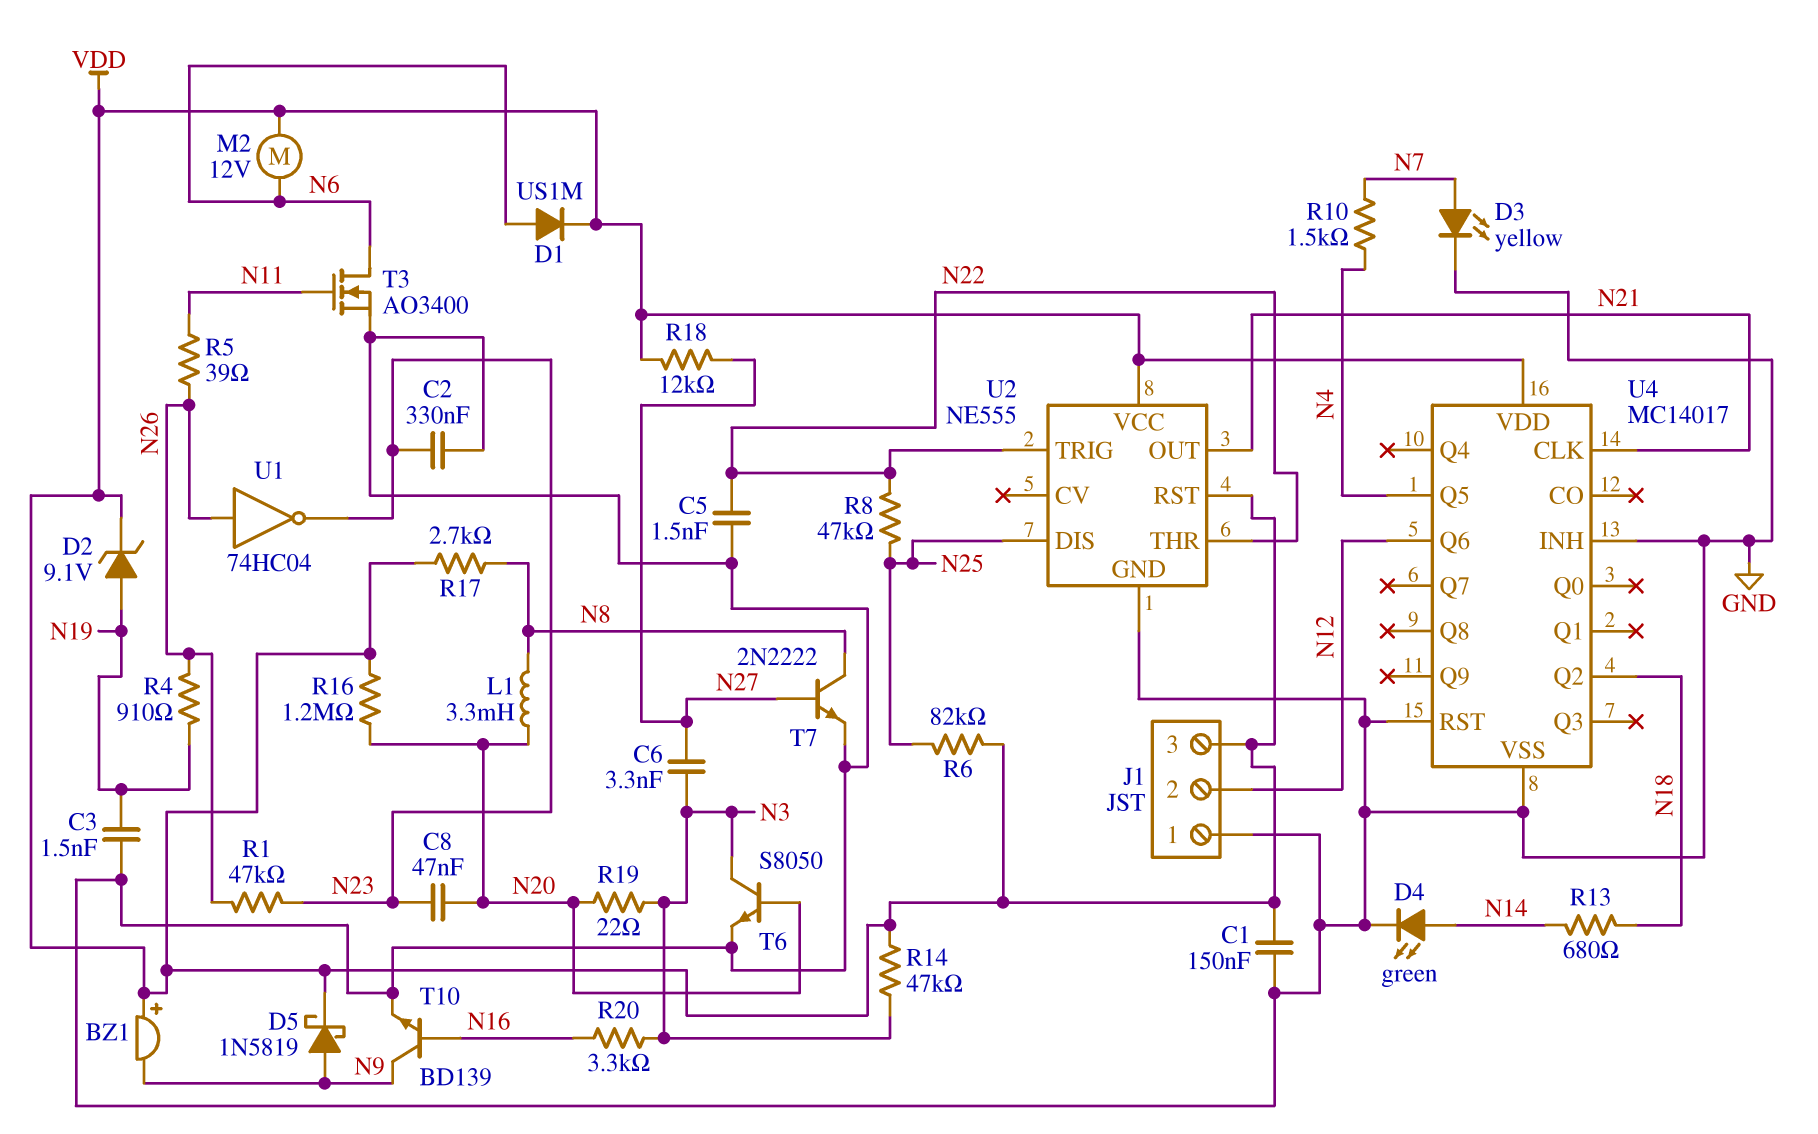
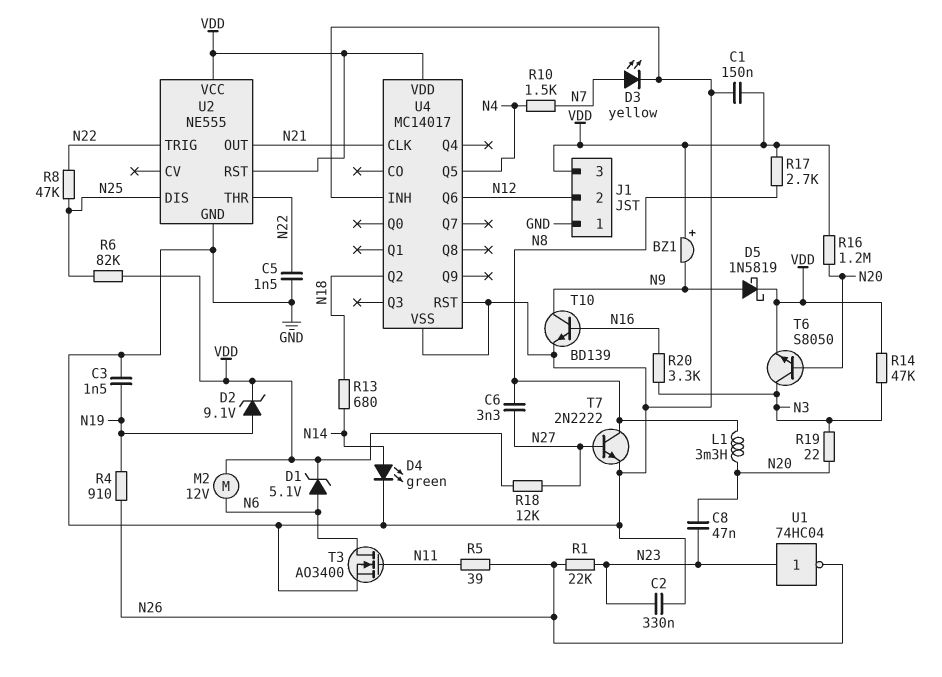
C6: 3.3nF (N3, N27) -> 3.3nF (N8, N27)
D1: diode US1M (A N6, K VDD) -> zener 5.1V (A N6, K VDD)
R1: 47k (N23, N26) -> 22k (N23, N26)
T6: NPN S8050 (B N20, C N3, E GND) -> NPN S8050 (B N20, C N3, E VDD)
U1: NOT 74HC04 (in N26, out N23) -> NOT 74HC04 (in N23, out N26)

